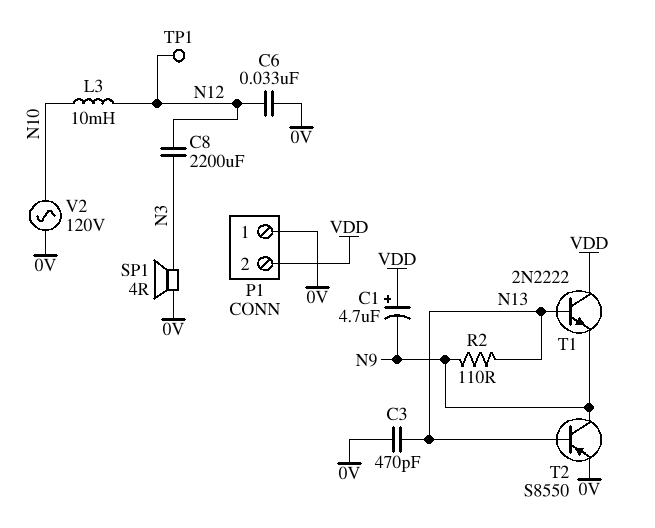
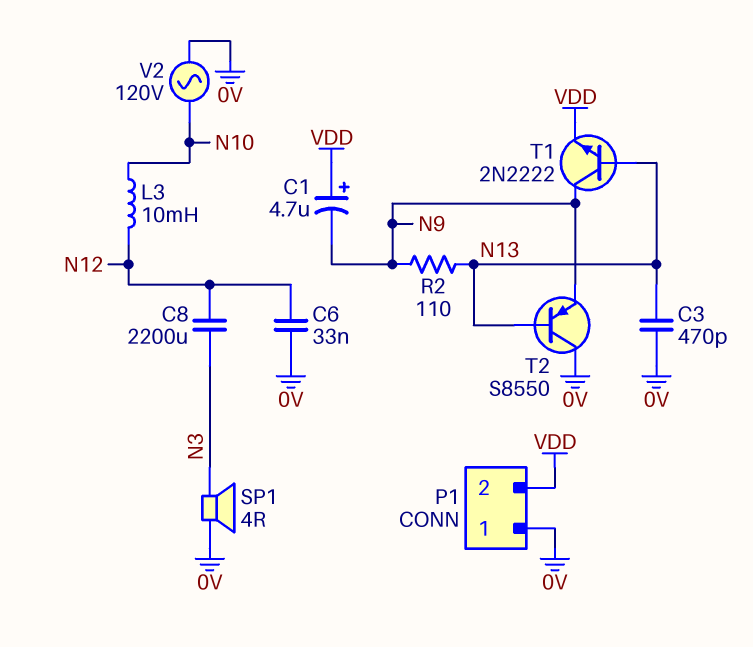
T1: NPN 2N2222 (B N13, C VDD, E N9) -> NPN 2N2222 (B N13, C N9, E VDD)
T2: PNP S8550 (B N13, C N9, E 0V) -> PNP S8550 (B N13, C 0V, E N9)
TP1: test point (N12) -> none

